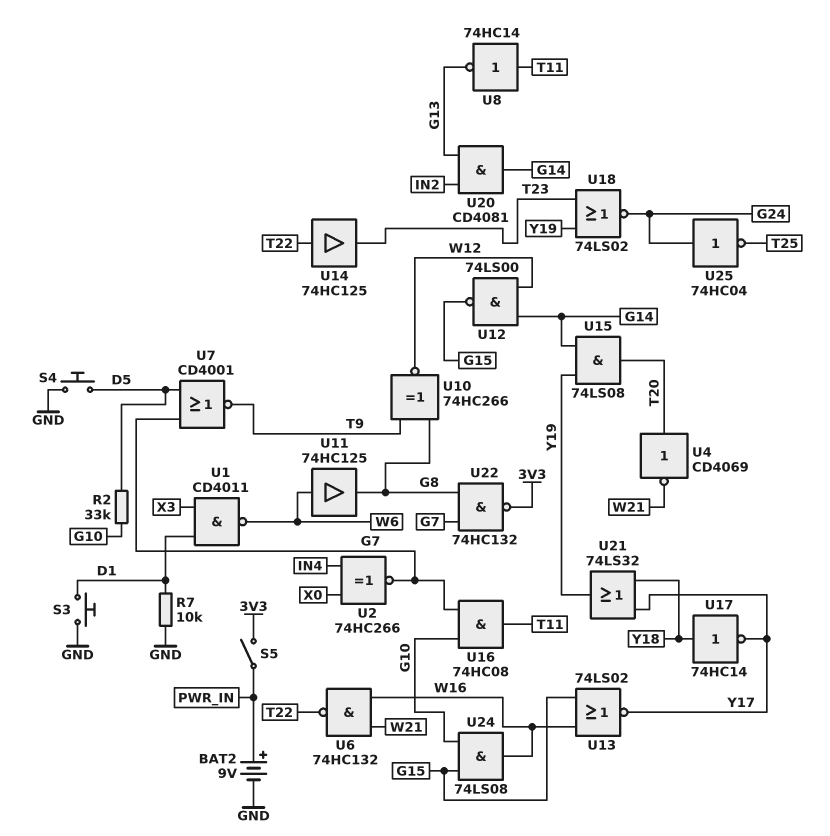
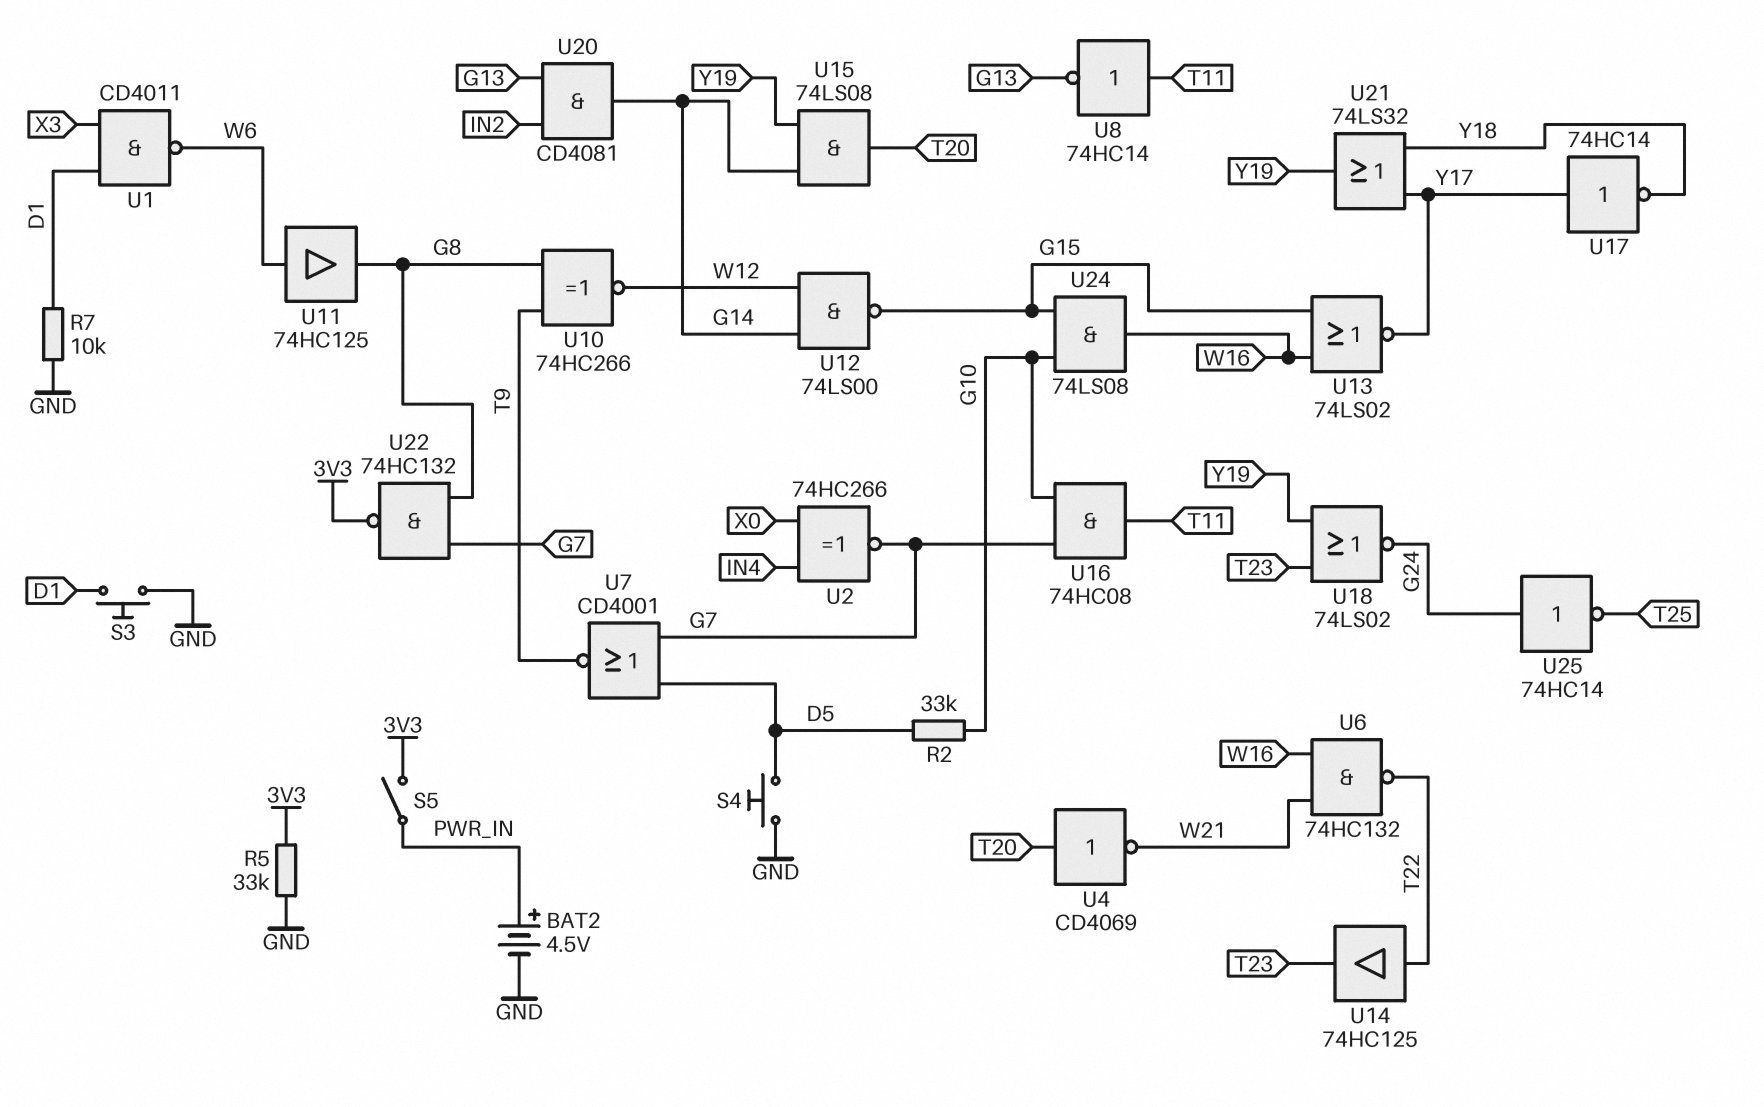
BAT2: 9V (plus PWR_IN, minus GND) -> 4.5V (plus PWR_IN, minus GND)
R5: none -> 33k (3V3, GND)
U17: NOT 74HC14 (in Y18, out Y17) -> NOT 74HC14 (in Y17, out Y18)
U25: NOT 74HC04 (in G24, out T25) -> NOT 74HC14 (in G24, out T25)

